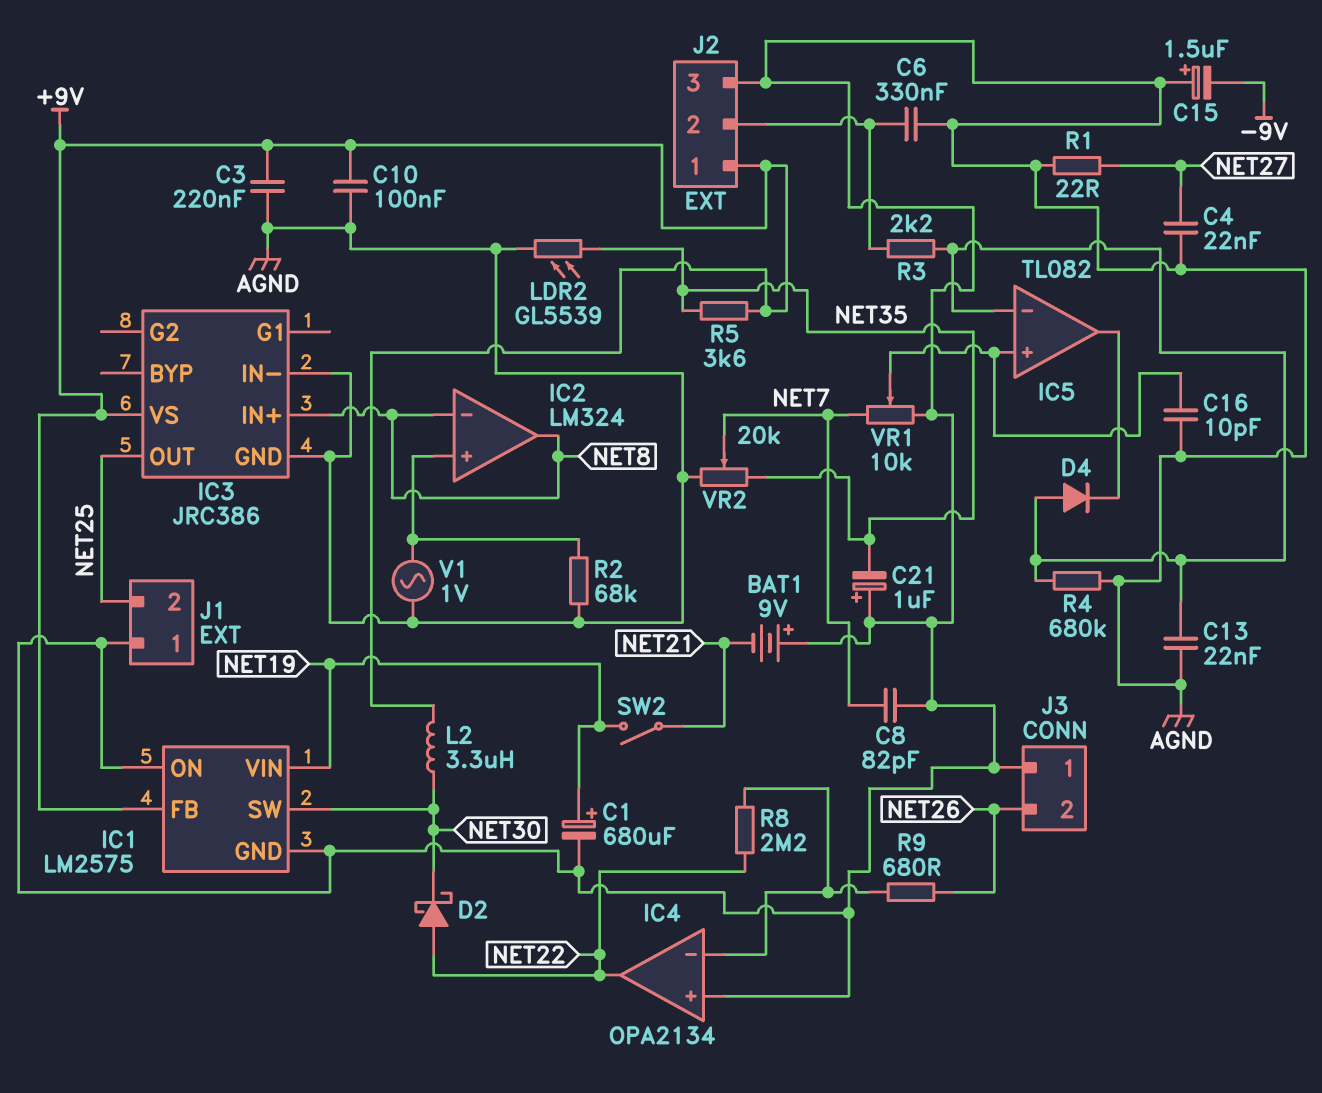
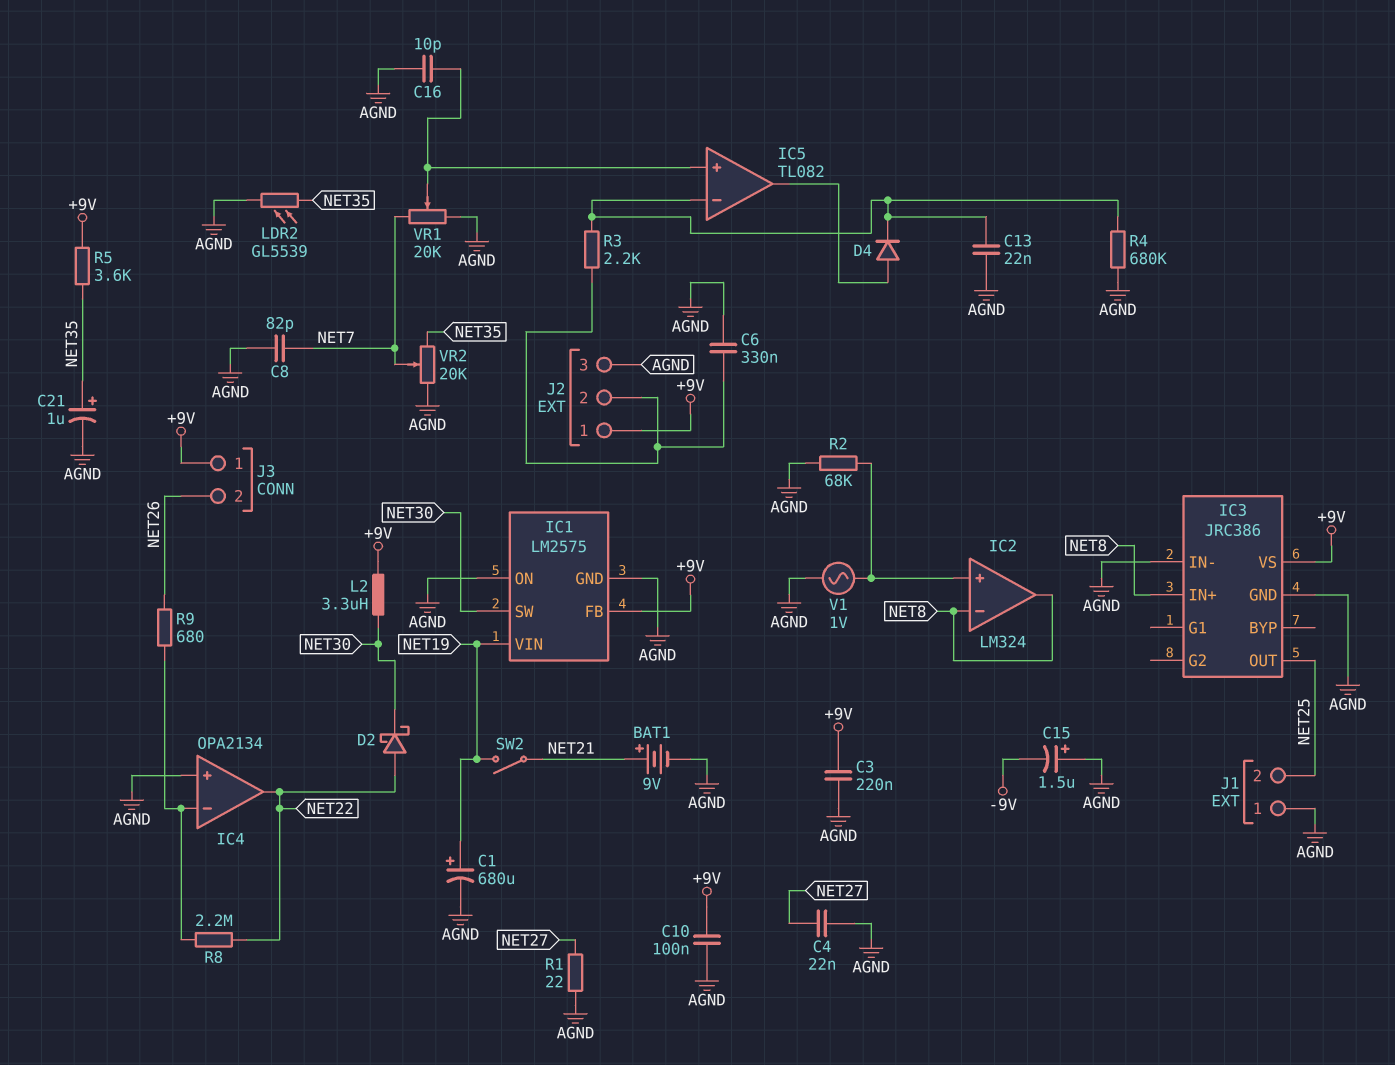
BAT1: 9V (plus AGND, minus NET21) -> 9V (plus NET21, minus AGND)
C21: 1uF (plus AGND, minus NET35) -> 1uF (plus NET35, minus AGND)
D4: diode (A IC5/in-, K IC5/out) -> diode (A IC5/out, K IC5/in-)
J3 pin 1: AGND -> +9V
VR1: 10k (AGND, NET7, wiper IC5/in+) -> 20k (AGND, NET7, wiper IC5/in+)

